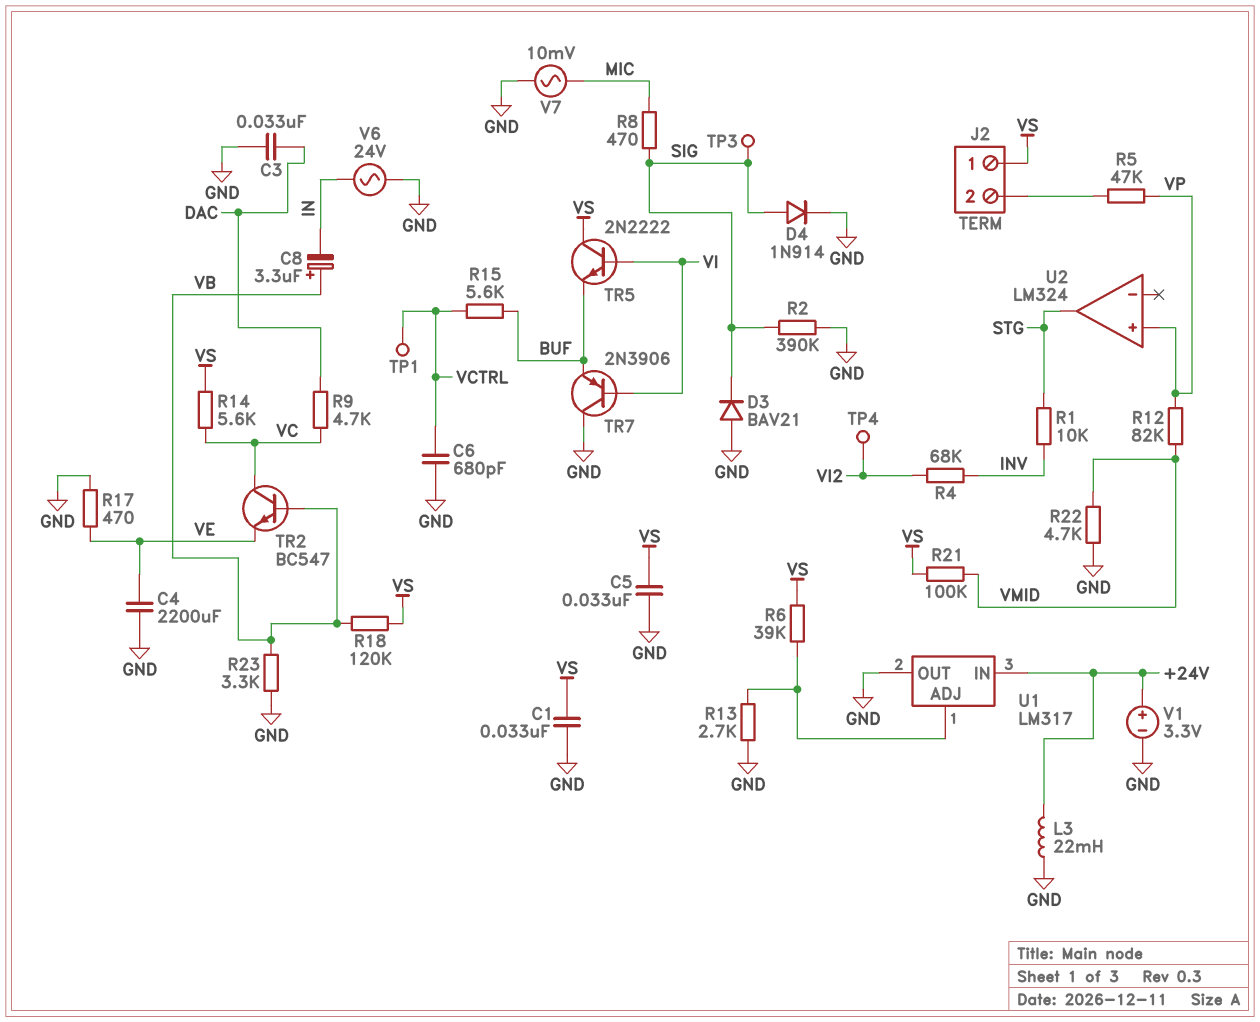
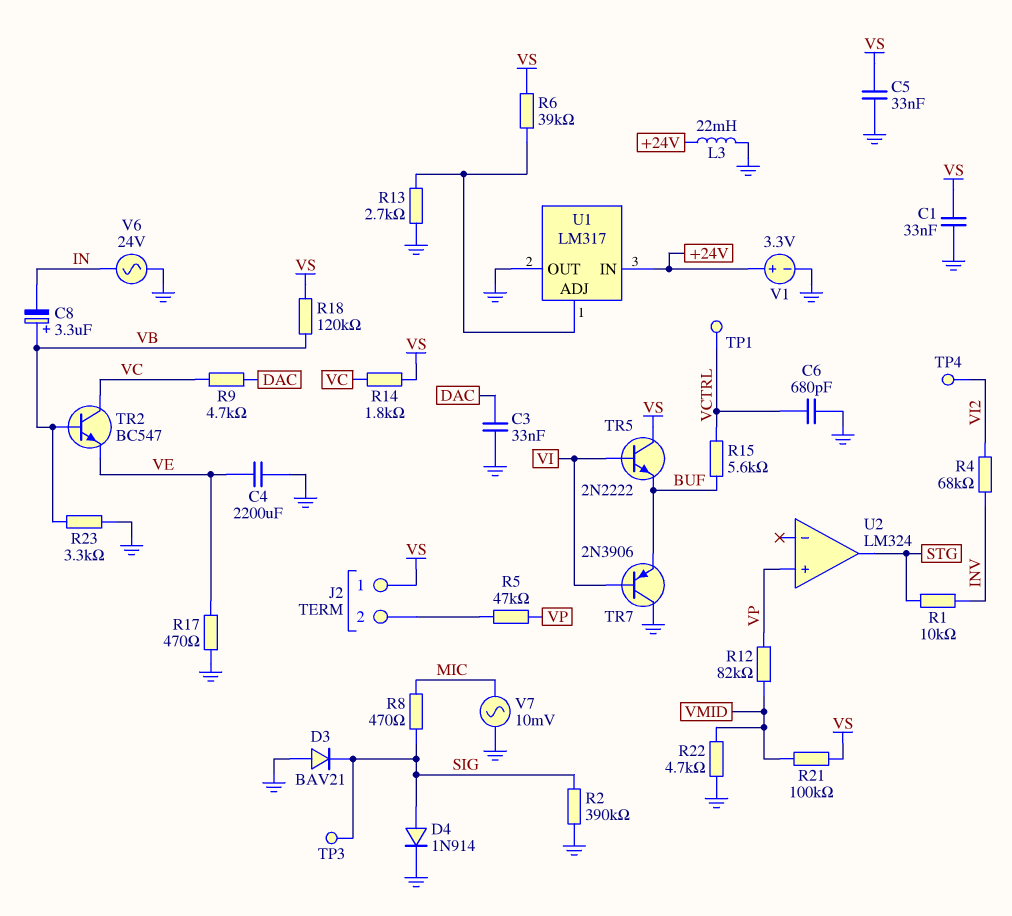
R14: 5.6k (VC, VS) -> 1.8k (VC, VS)

